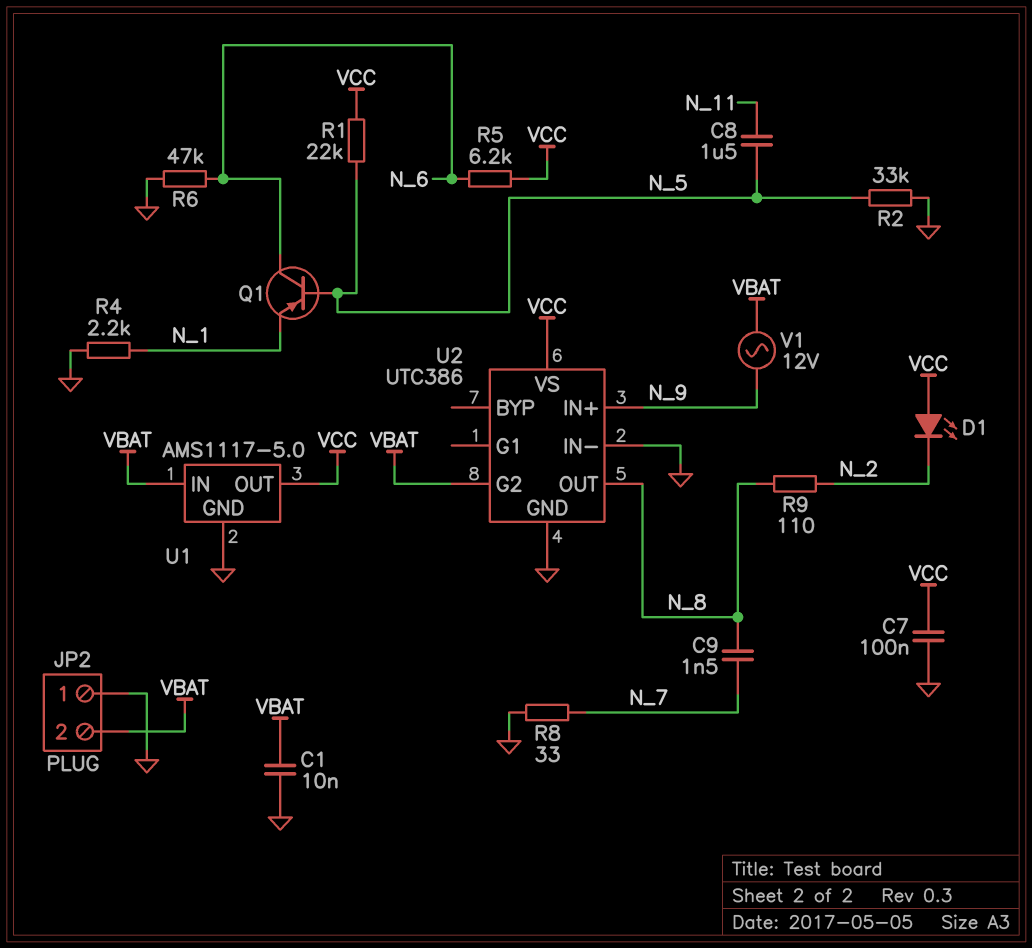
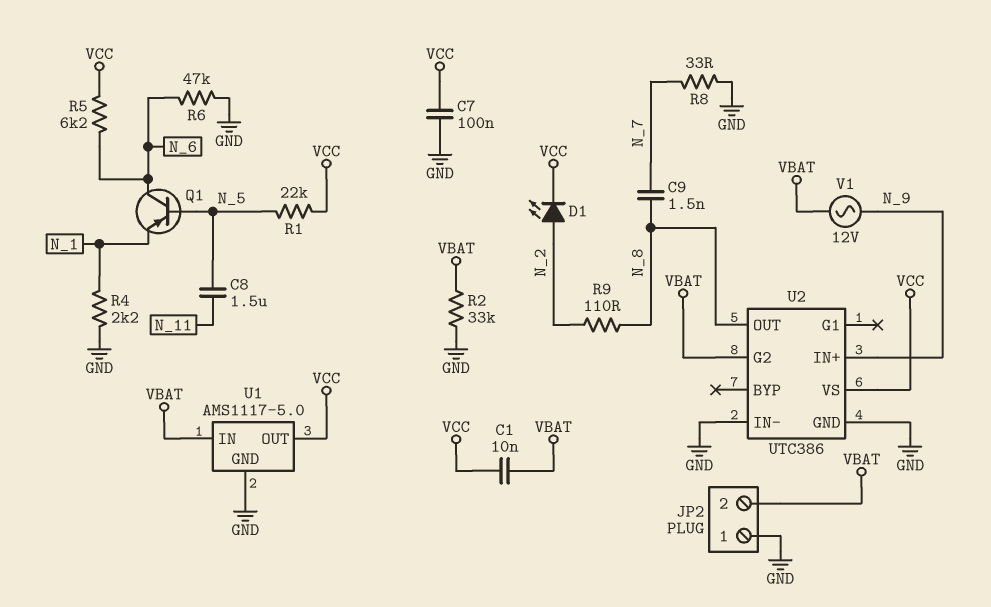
C1: 10nF (GND, VBAT) -> 10nF (VBAT, VCC)
D1: LED (A VCC, K N_2) -> LED (A N_2, K VCC)
R2: 33k (GND, N_5) -> 33k (GND, VBAT)

